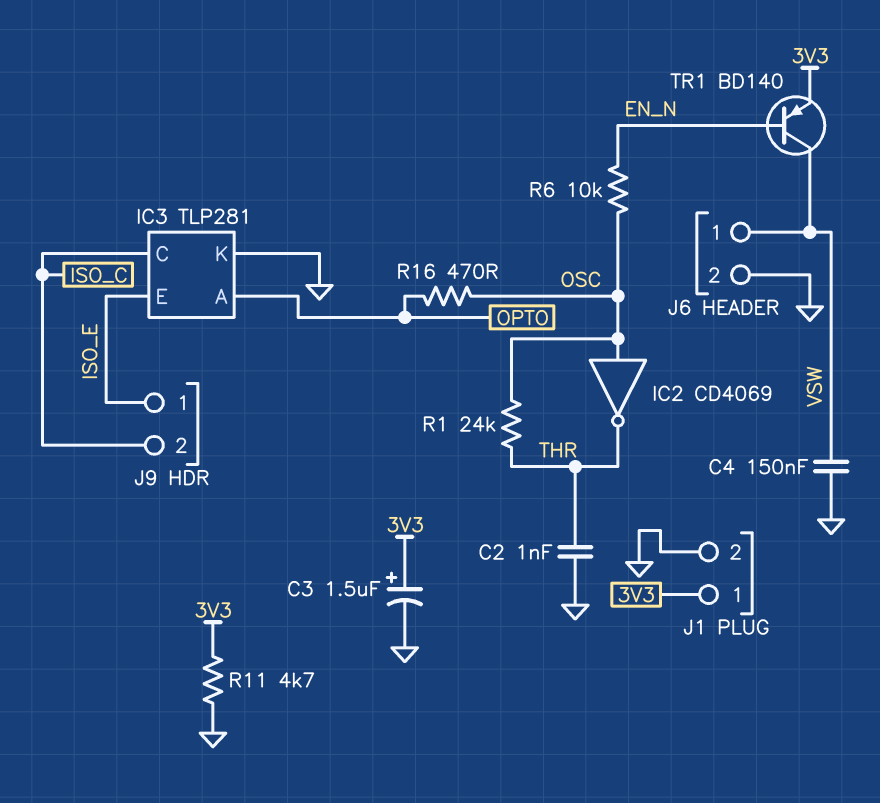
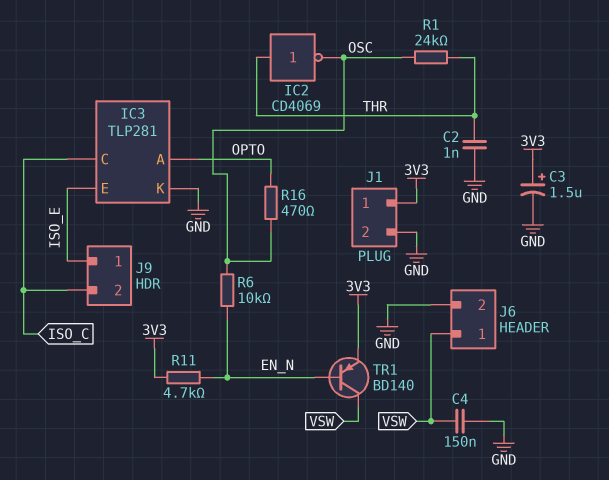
IC2: NOT CD4069 (in OSC, out THR) -> NOT CD4069 (in THR, out OSC)
R11: 4.7k (3V3, GND) -> 4.7k (3V3, EN_N)

